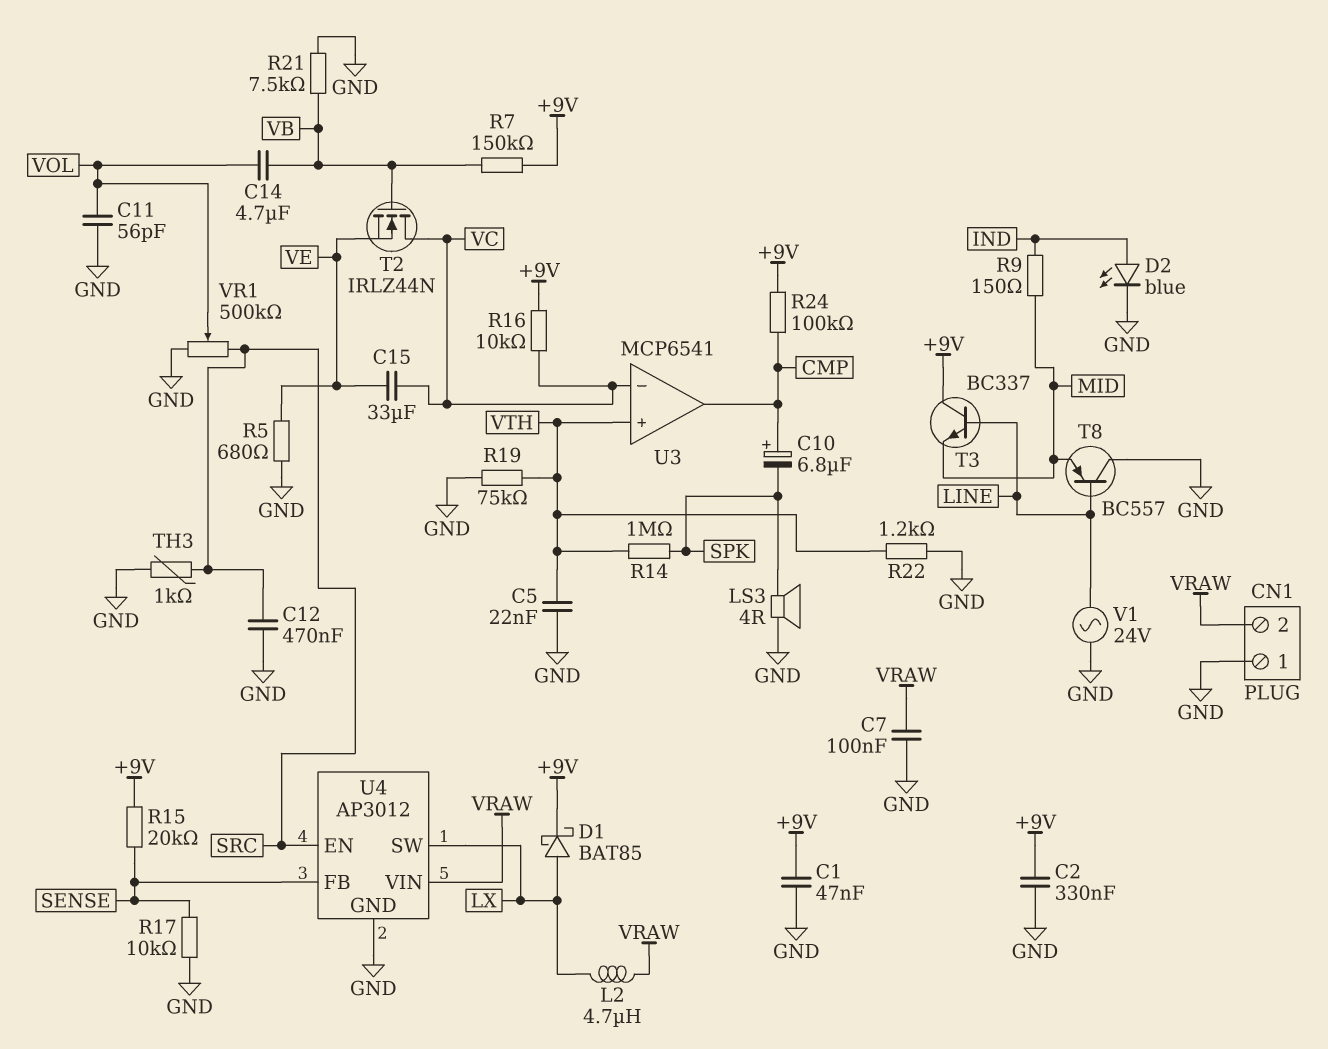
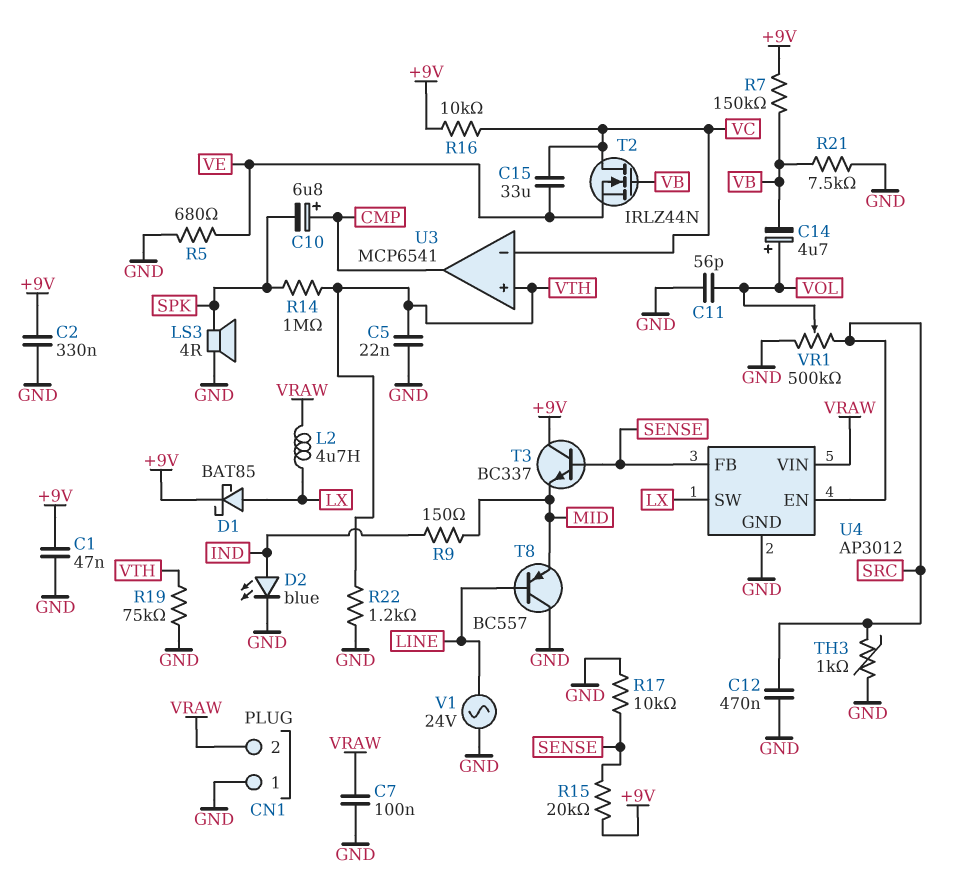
C14: 4.7uF (VB, VOL) -> 4.7uF (plus VOL, minus VB)
R24: 100k (+9V, CMP) -> none
T3: NPN BC337 (B LINE, C +9V, E MID) -> NPN BC337 (B SENSE, C +9V, E MID)

